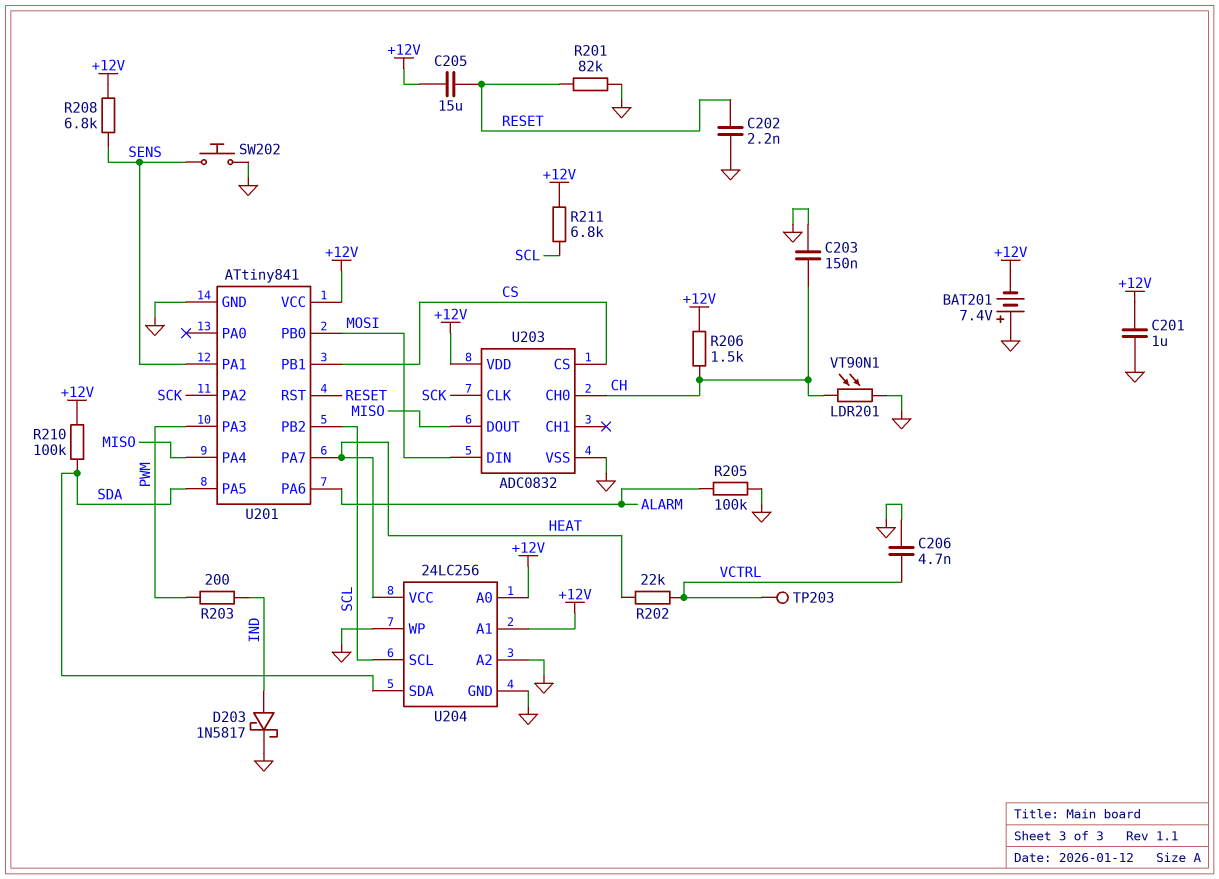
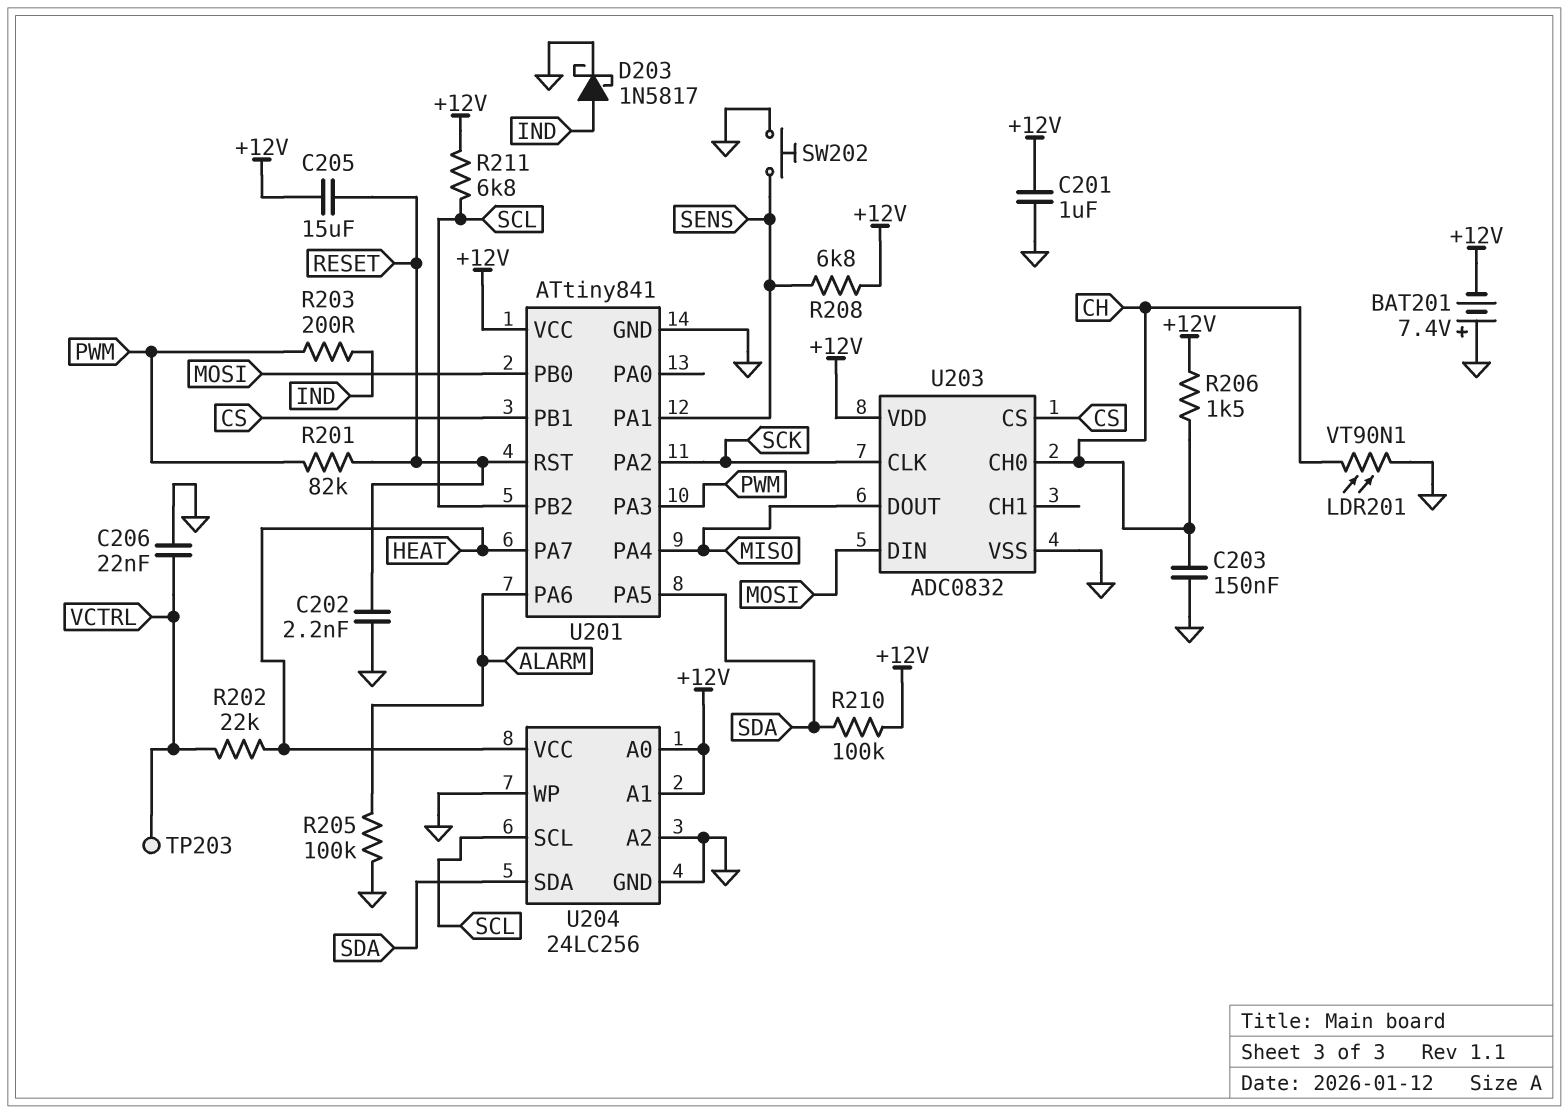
C206: 4.7nF (GND, VCTRL) -> 22nF (GND, VCTRL)
R201: 82k (GND, RESET) -> 82k (PWM, RESET)

